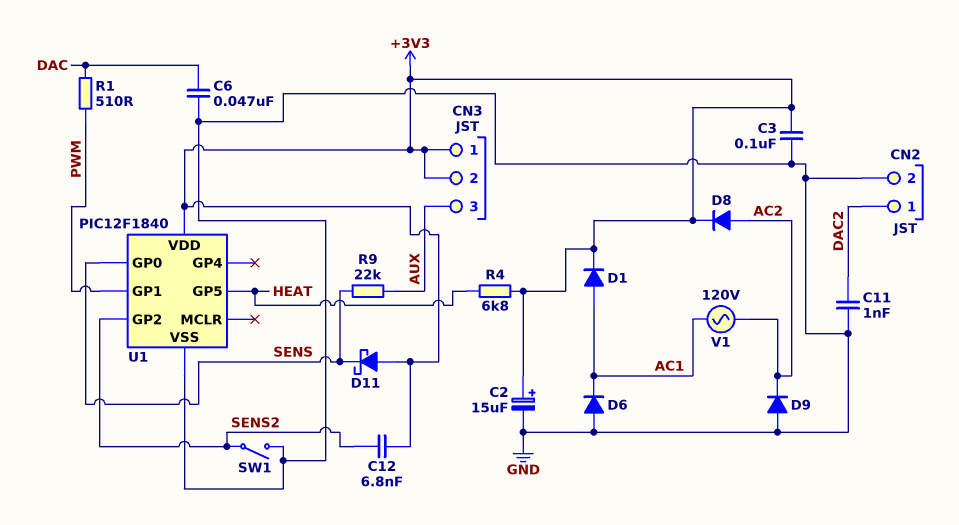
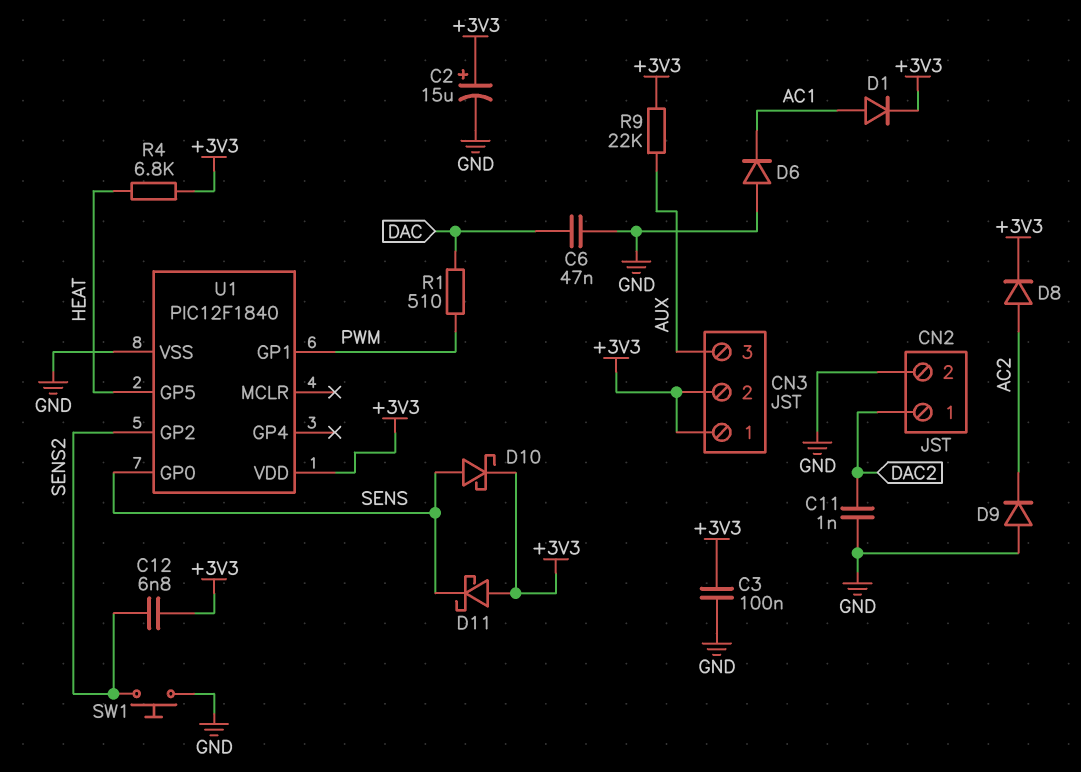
D10: none -> schottky (A SENS, K +3V3)
R9: 22k (AUX, SENS) -> 22k (+3V3, AUX)
SW1: switch (GND, SENS2) -> button (GND, SENS2)
V1: AC 120V (AC1, AC2) -> none

